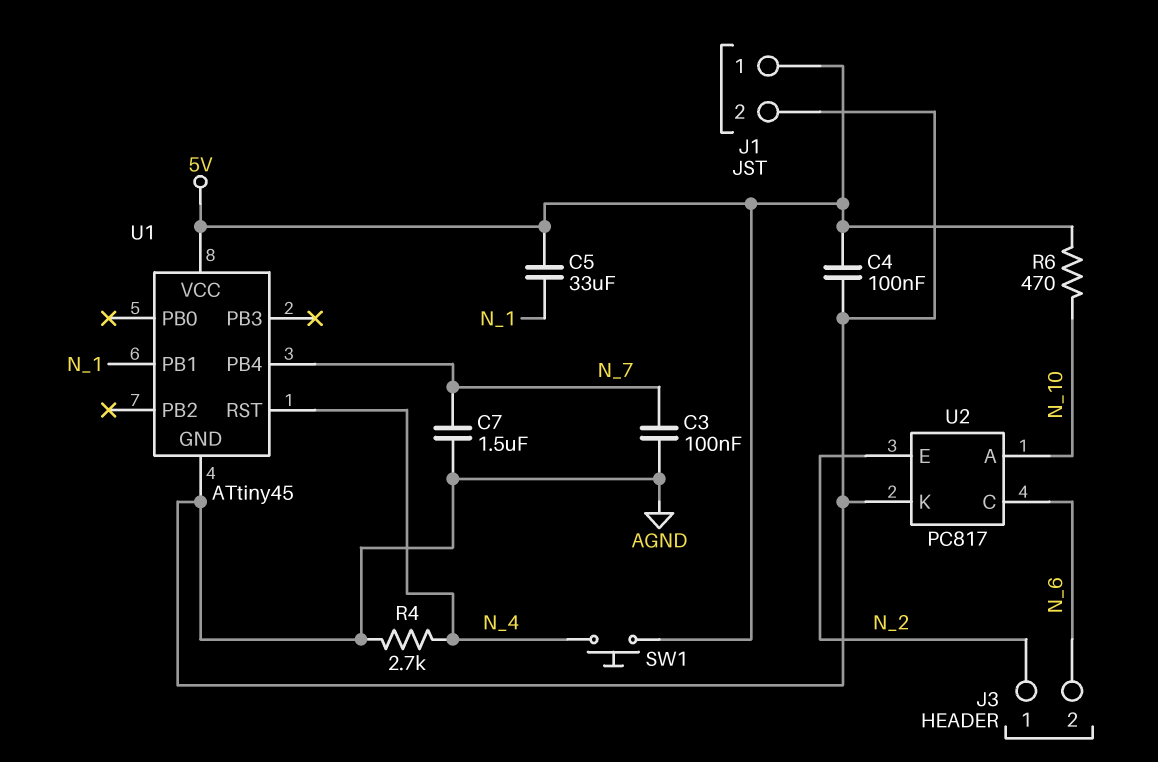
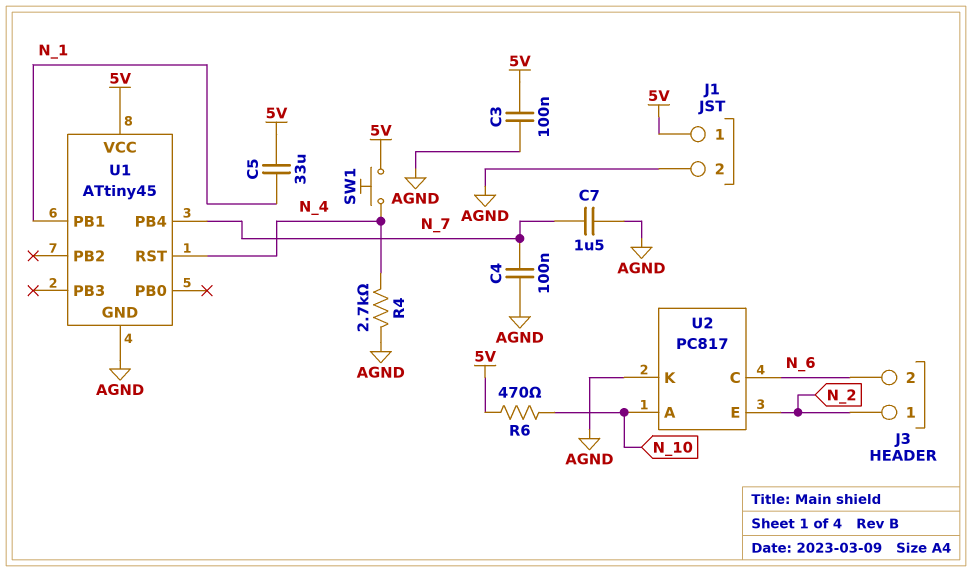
C3: 100nF (AGND, N_7) -> 100nF (5V, AGND)
C4: 100nF (5V, AGND) -> 100nF (AGND, N_7)

